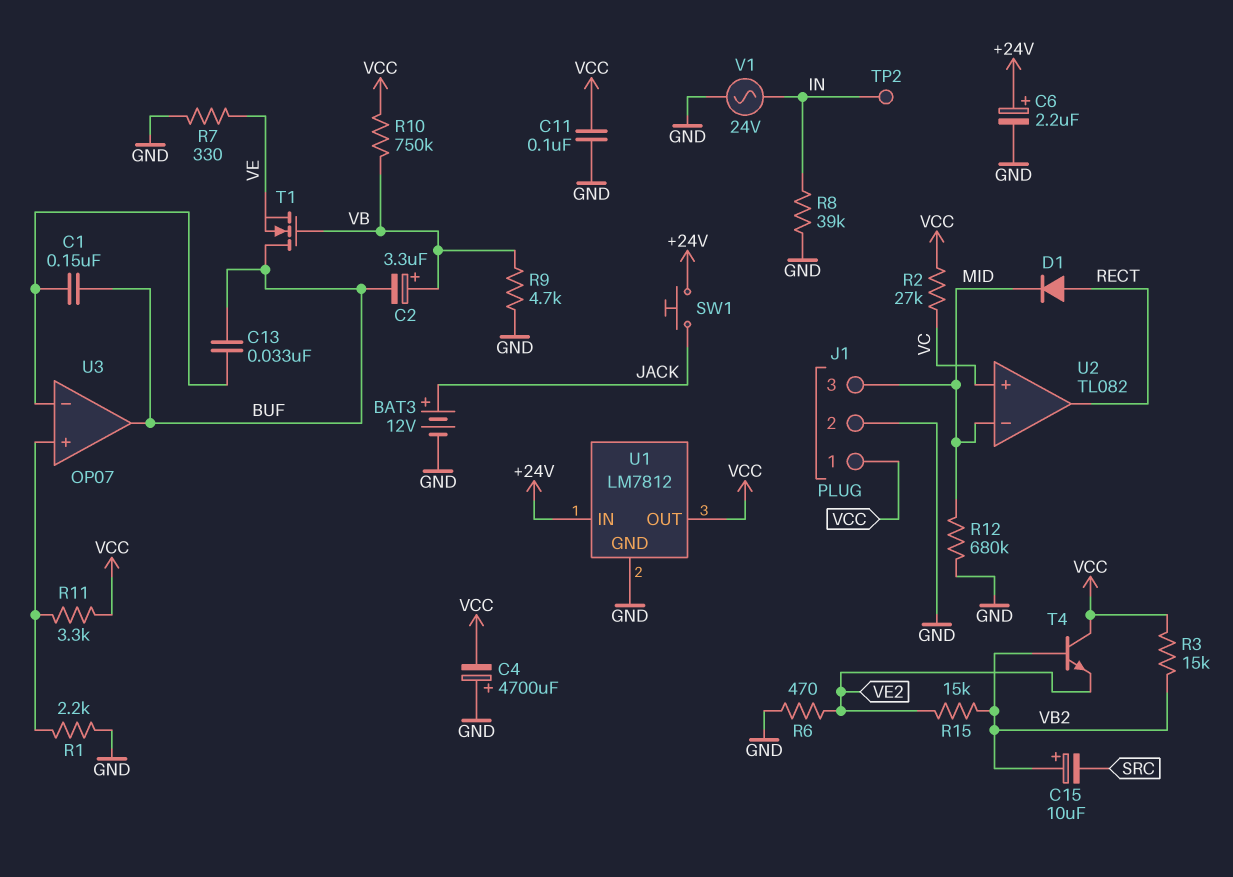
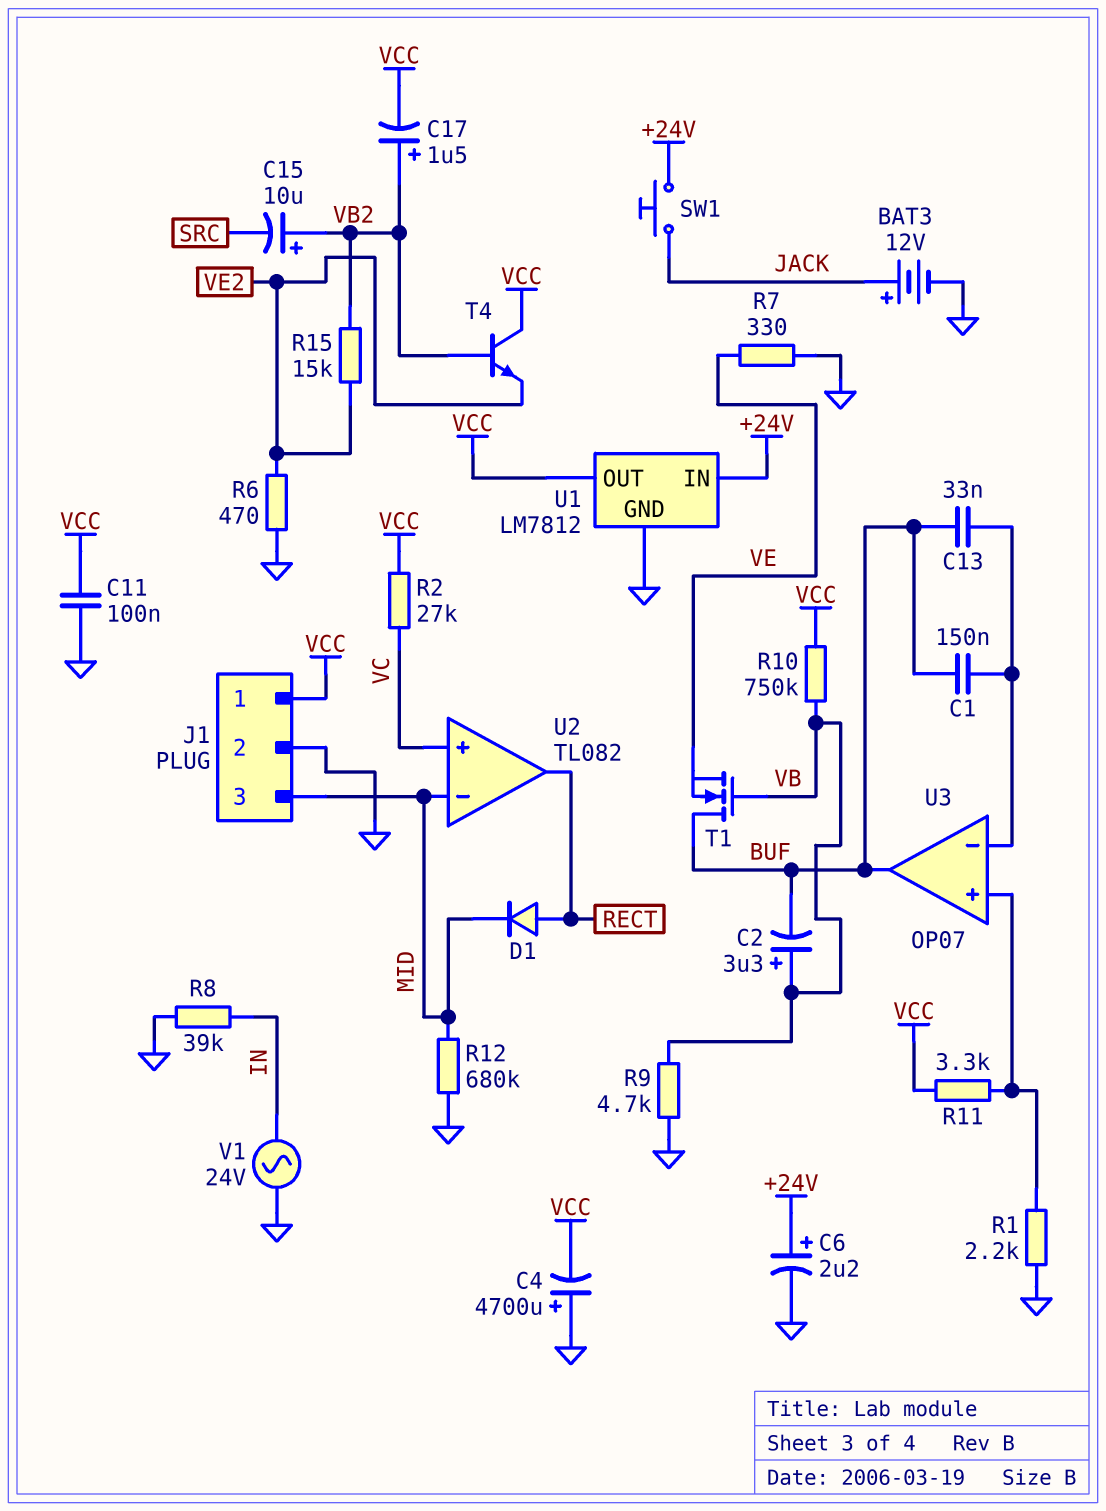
C17: none -> 1.5uF (plus VB2, minus VCC)
R3: 15k (VB2, VCC) -> none
TP2: test point (IN) -> none

